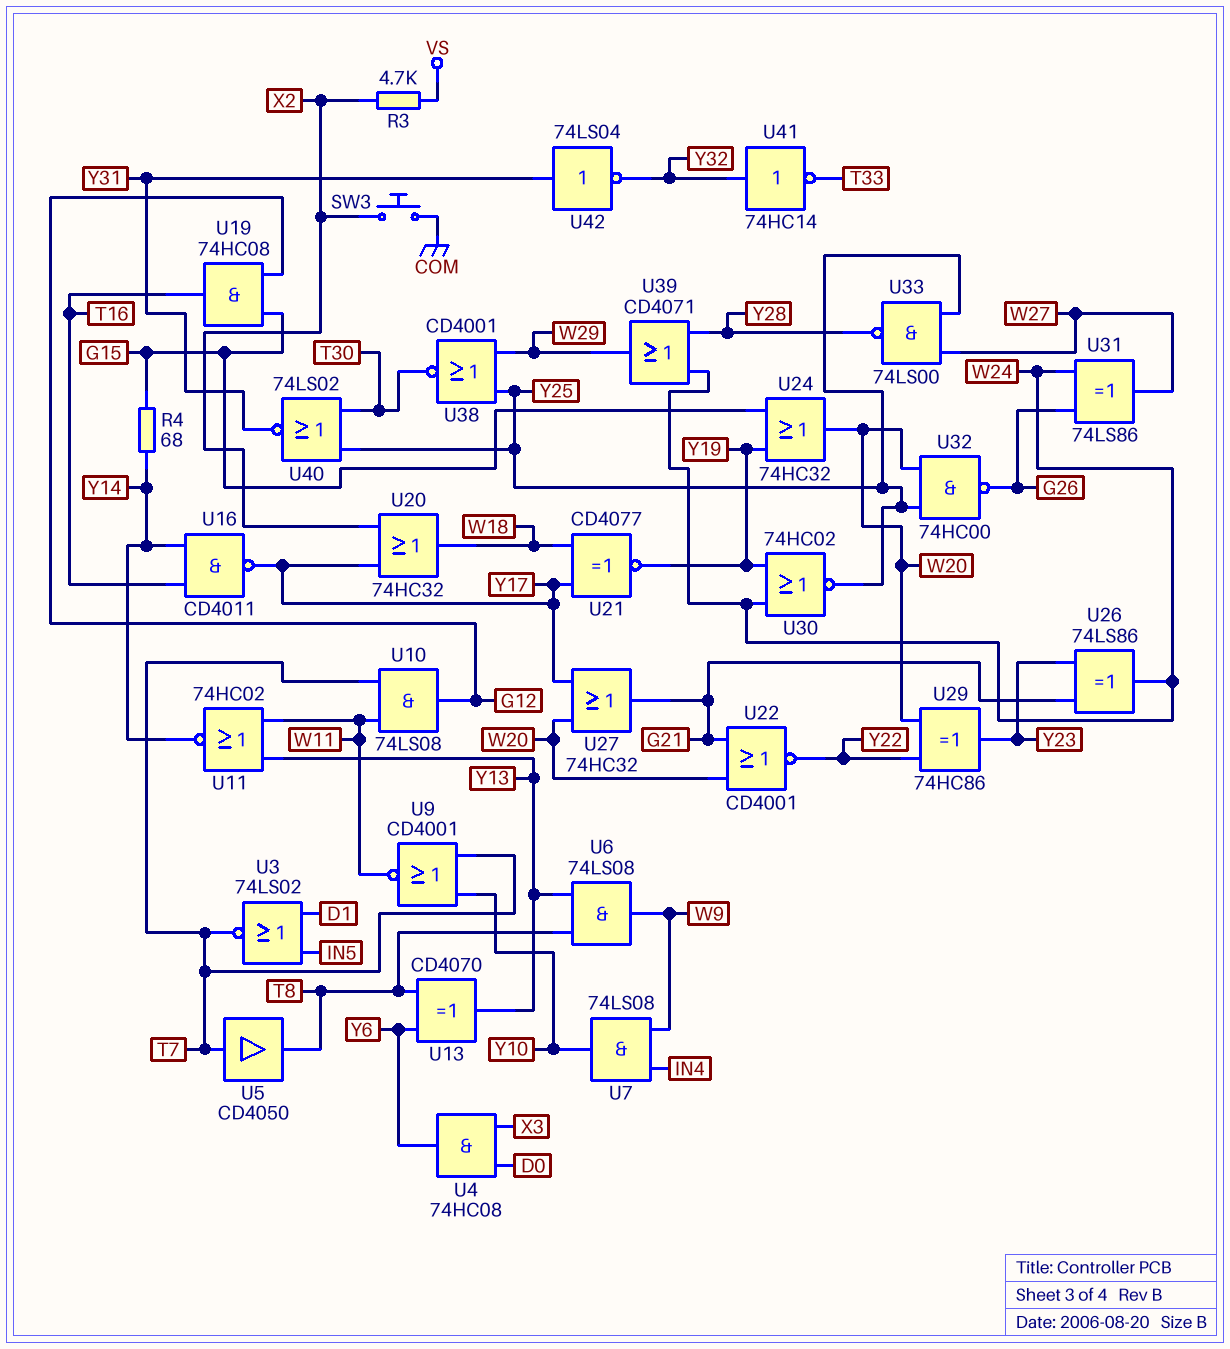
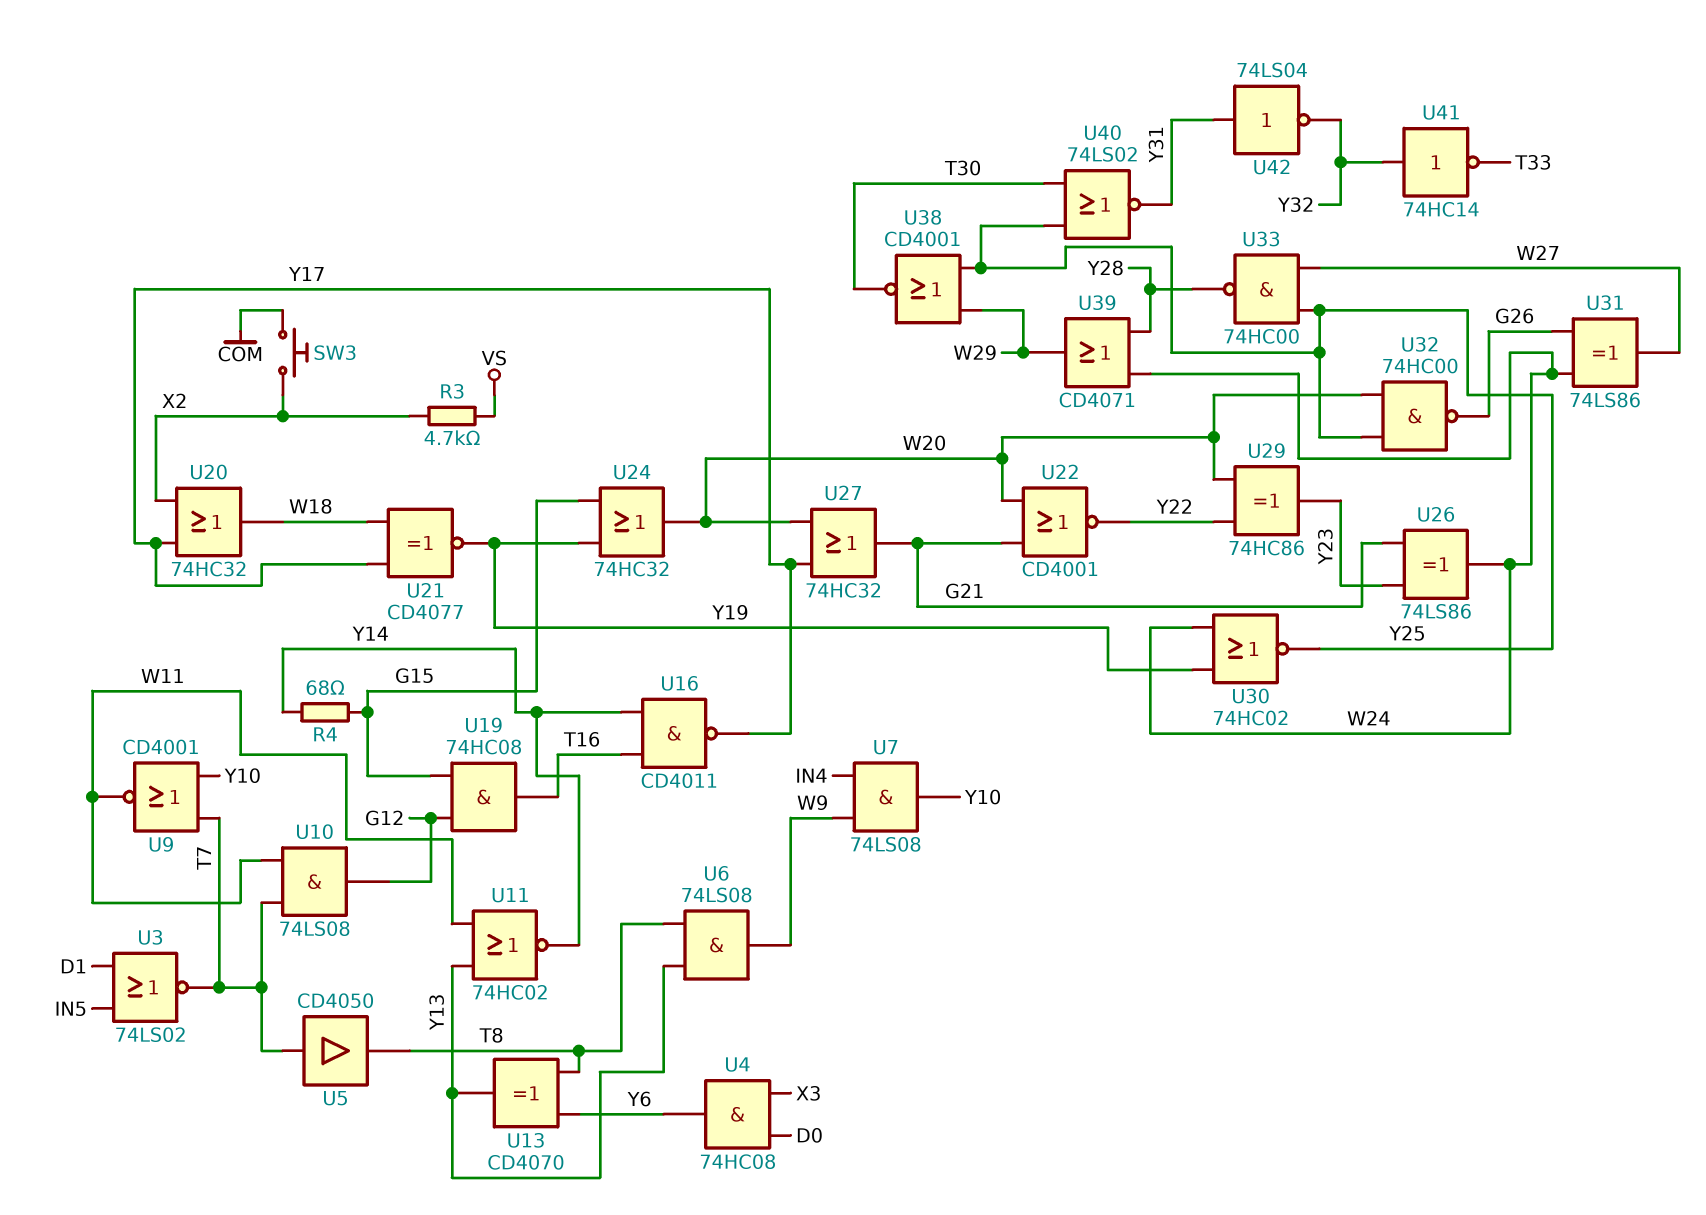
U33: NAND 74LS00 (in W27, in Y25, out Y28) -> NAND 74HC00 (in W27, in Y25, out Y28)

